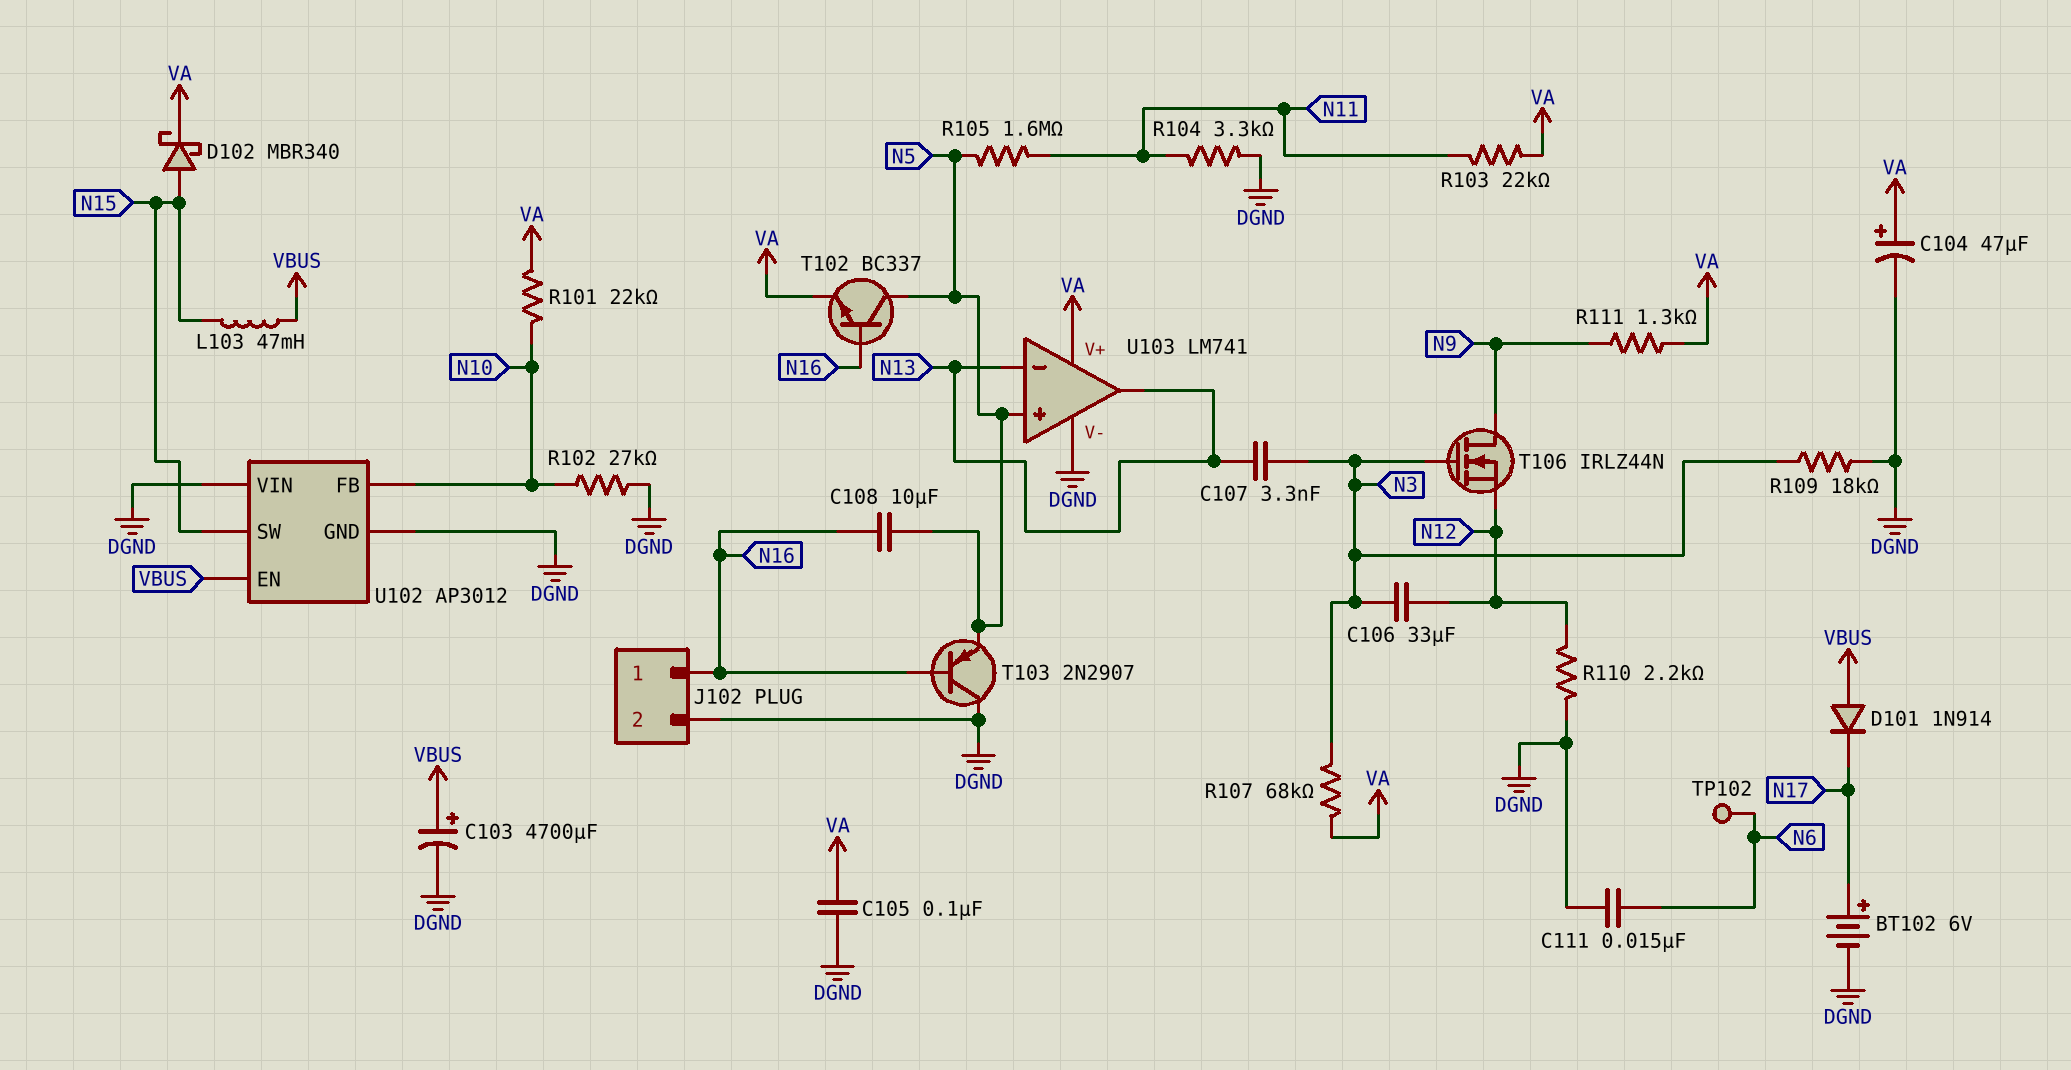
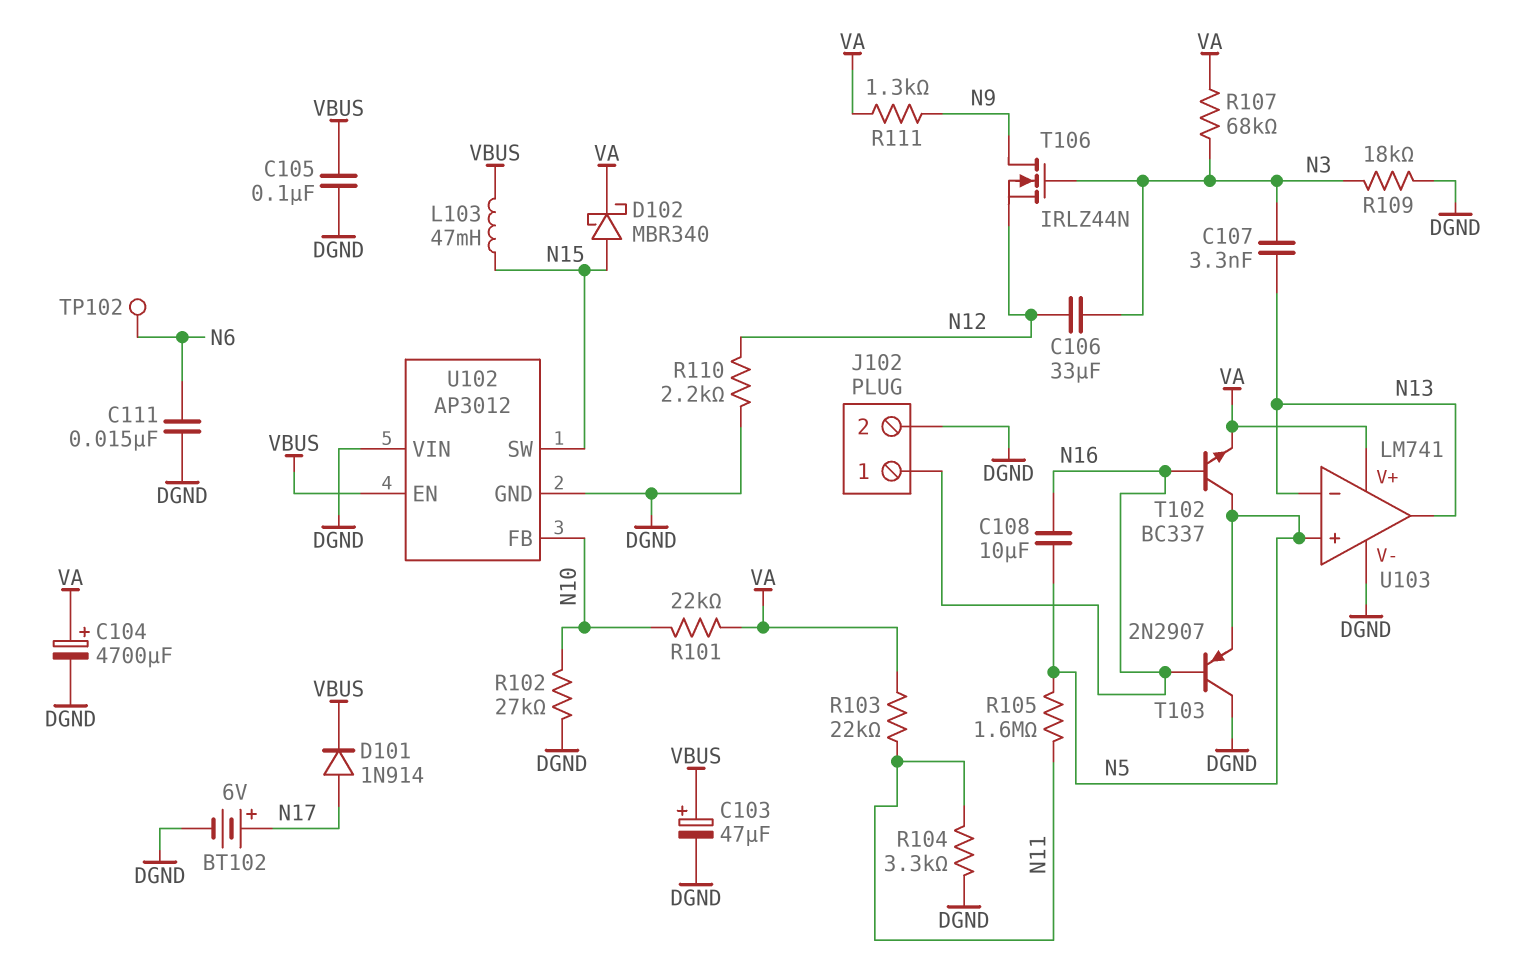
C103: 4700uF (plus VBUS, minus DGND) -> 47uF (plus VBUS, minus DGND)
C104: 47uF (plus VA, minus DGND) -> 4700uF (plus VA, minus DGND)
C105: 100nF (DGND, VA) -> 100nF (DGND, VBUS)
D101: diode 1N914 (A VBUS, K N17) -> diode 1N914 (A N17, K VBUS)

